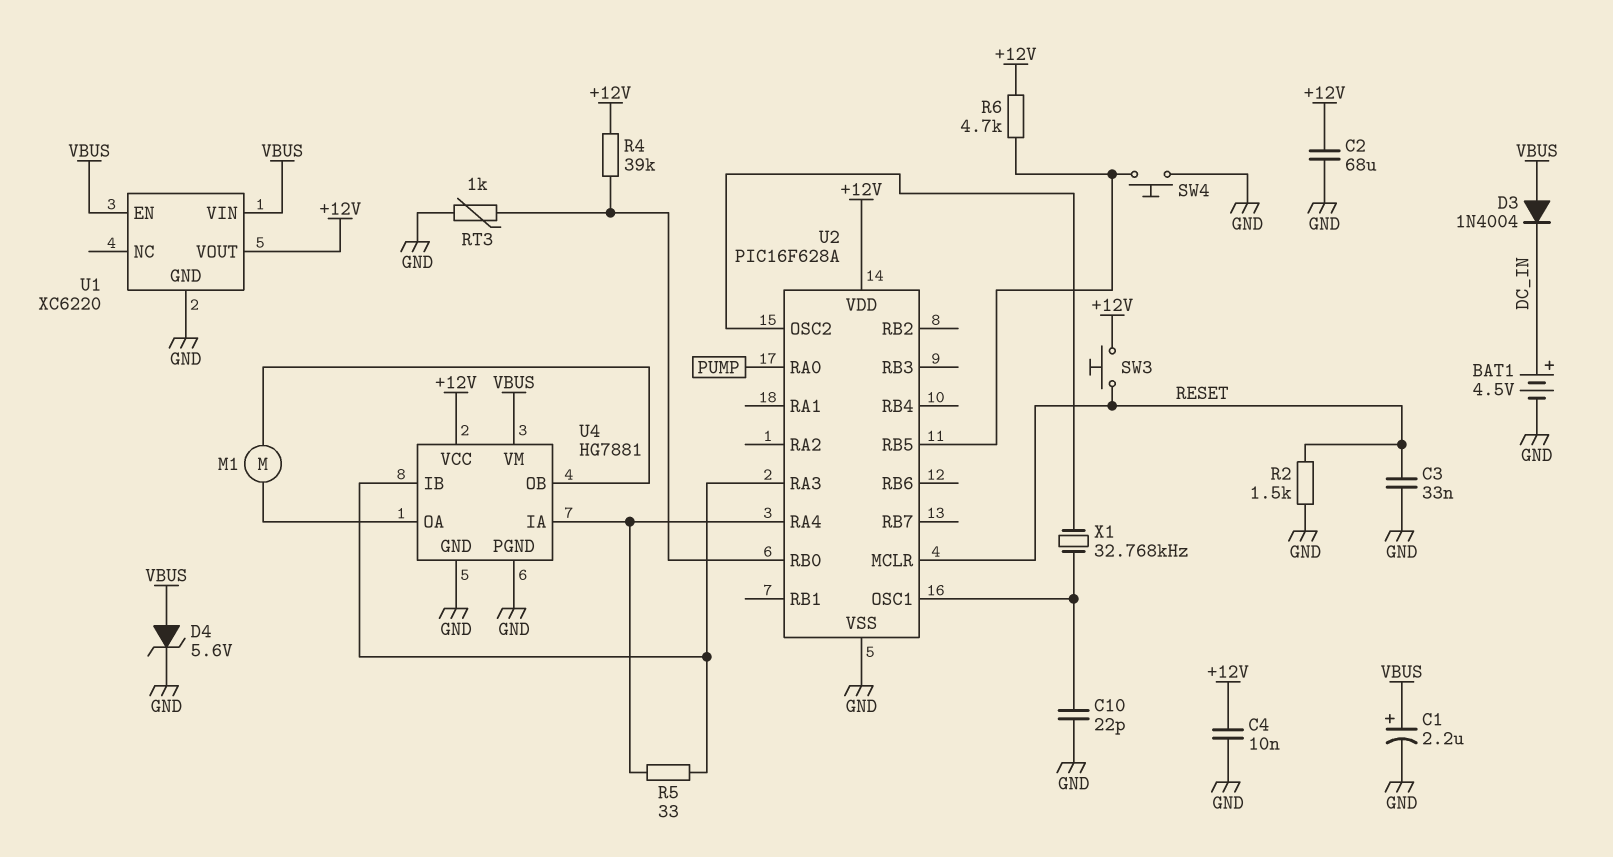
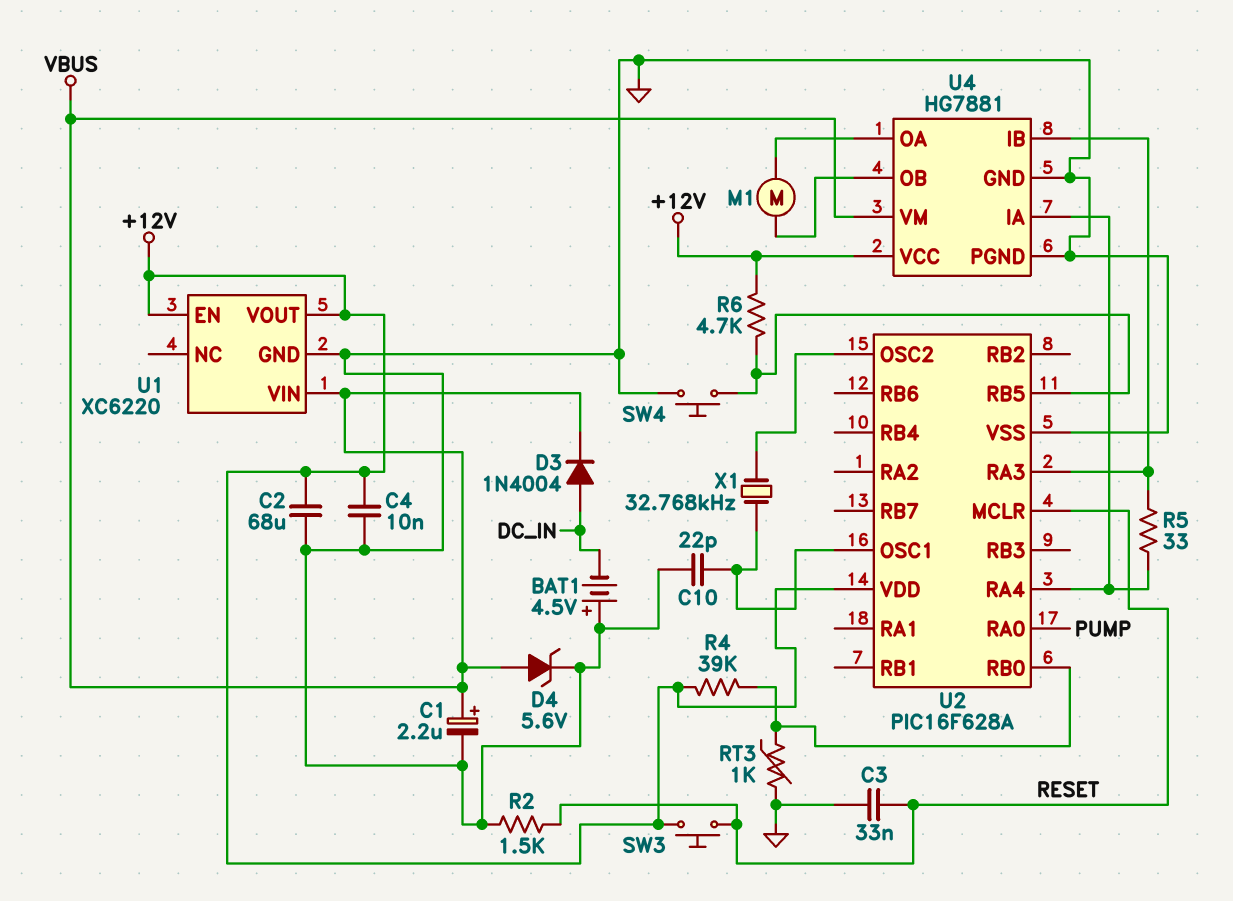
BAT1: 4.5V (plus DC_IN, minus GND) -> 4.5V (plus GND, minus DC_IN)
D3: diode 1N4004 (A VBUS, K DC_IN) -> diode 1N4004 (A DC_IN, K VBUS)
U1 pin EN: VBUS -> +12V

